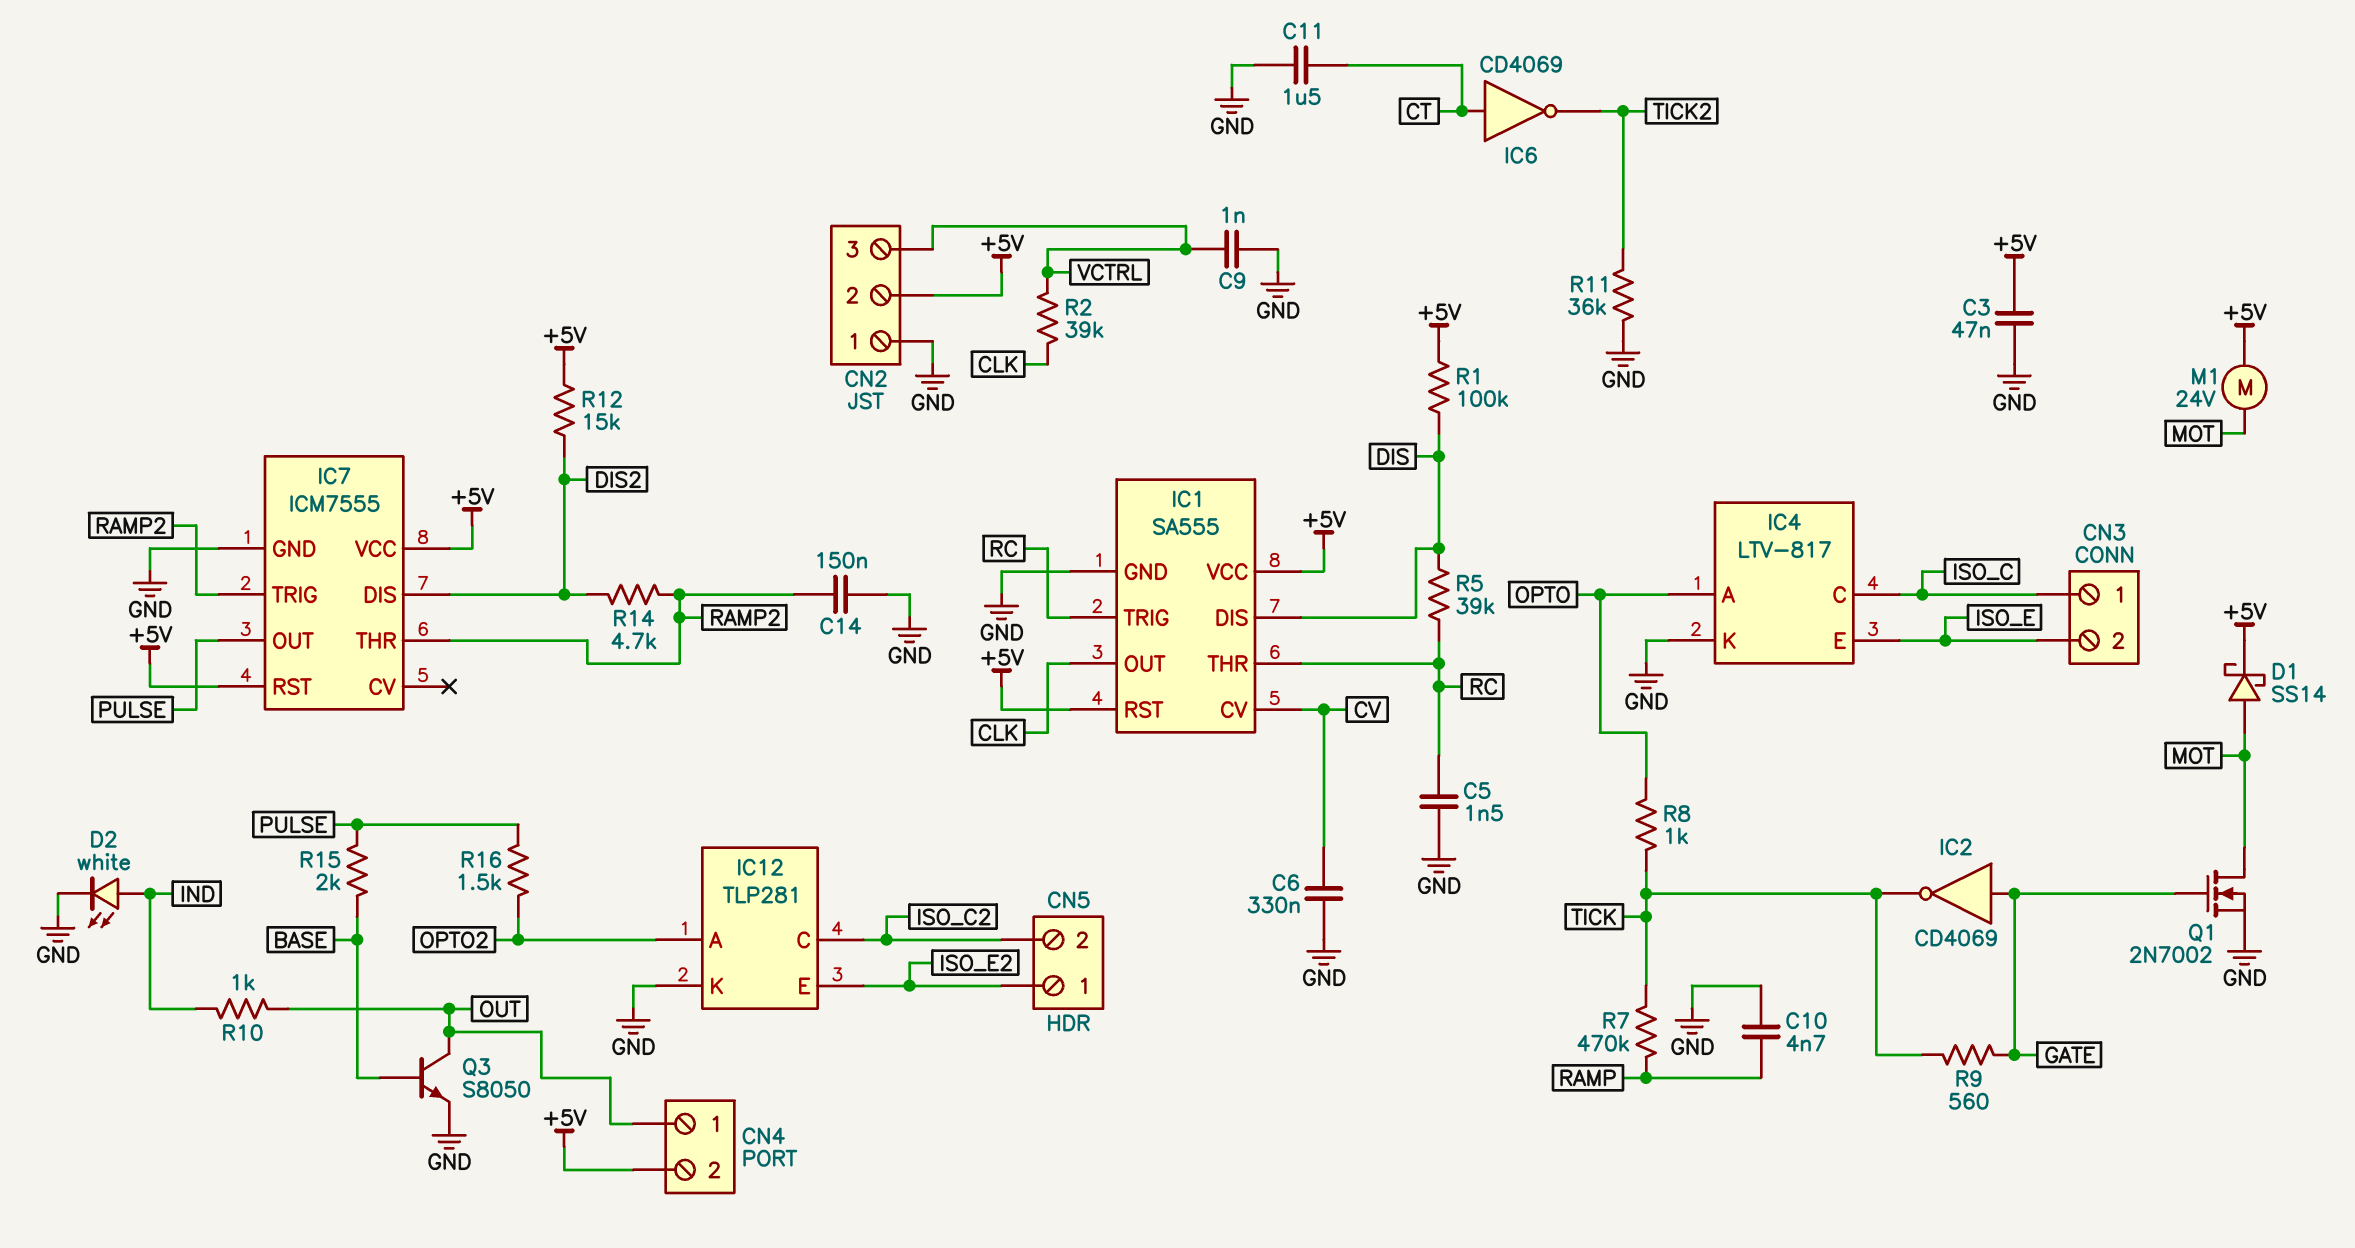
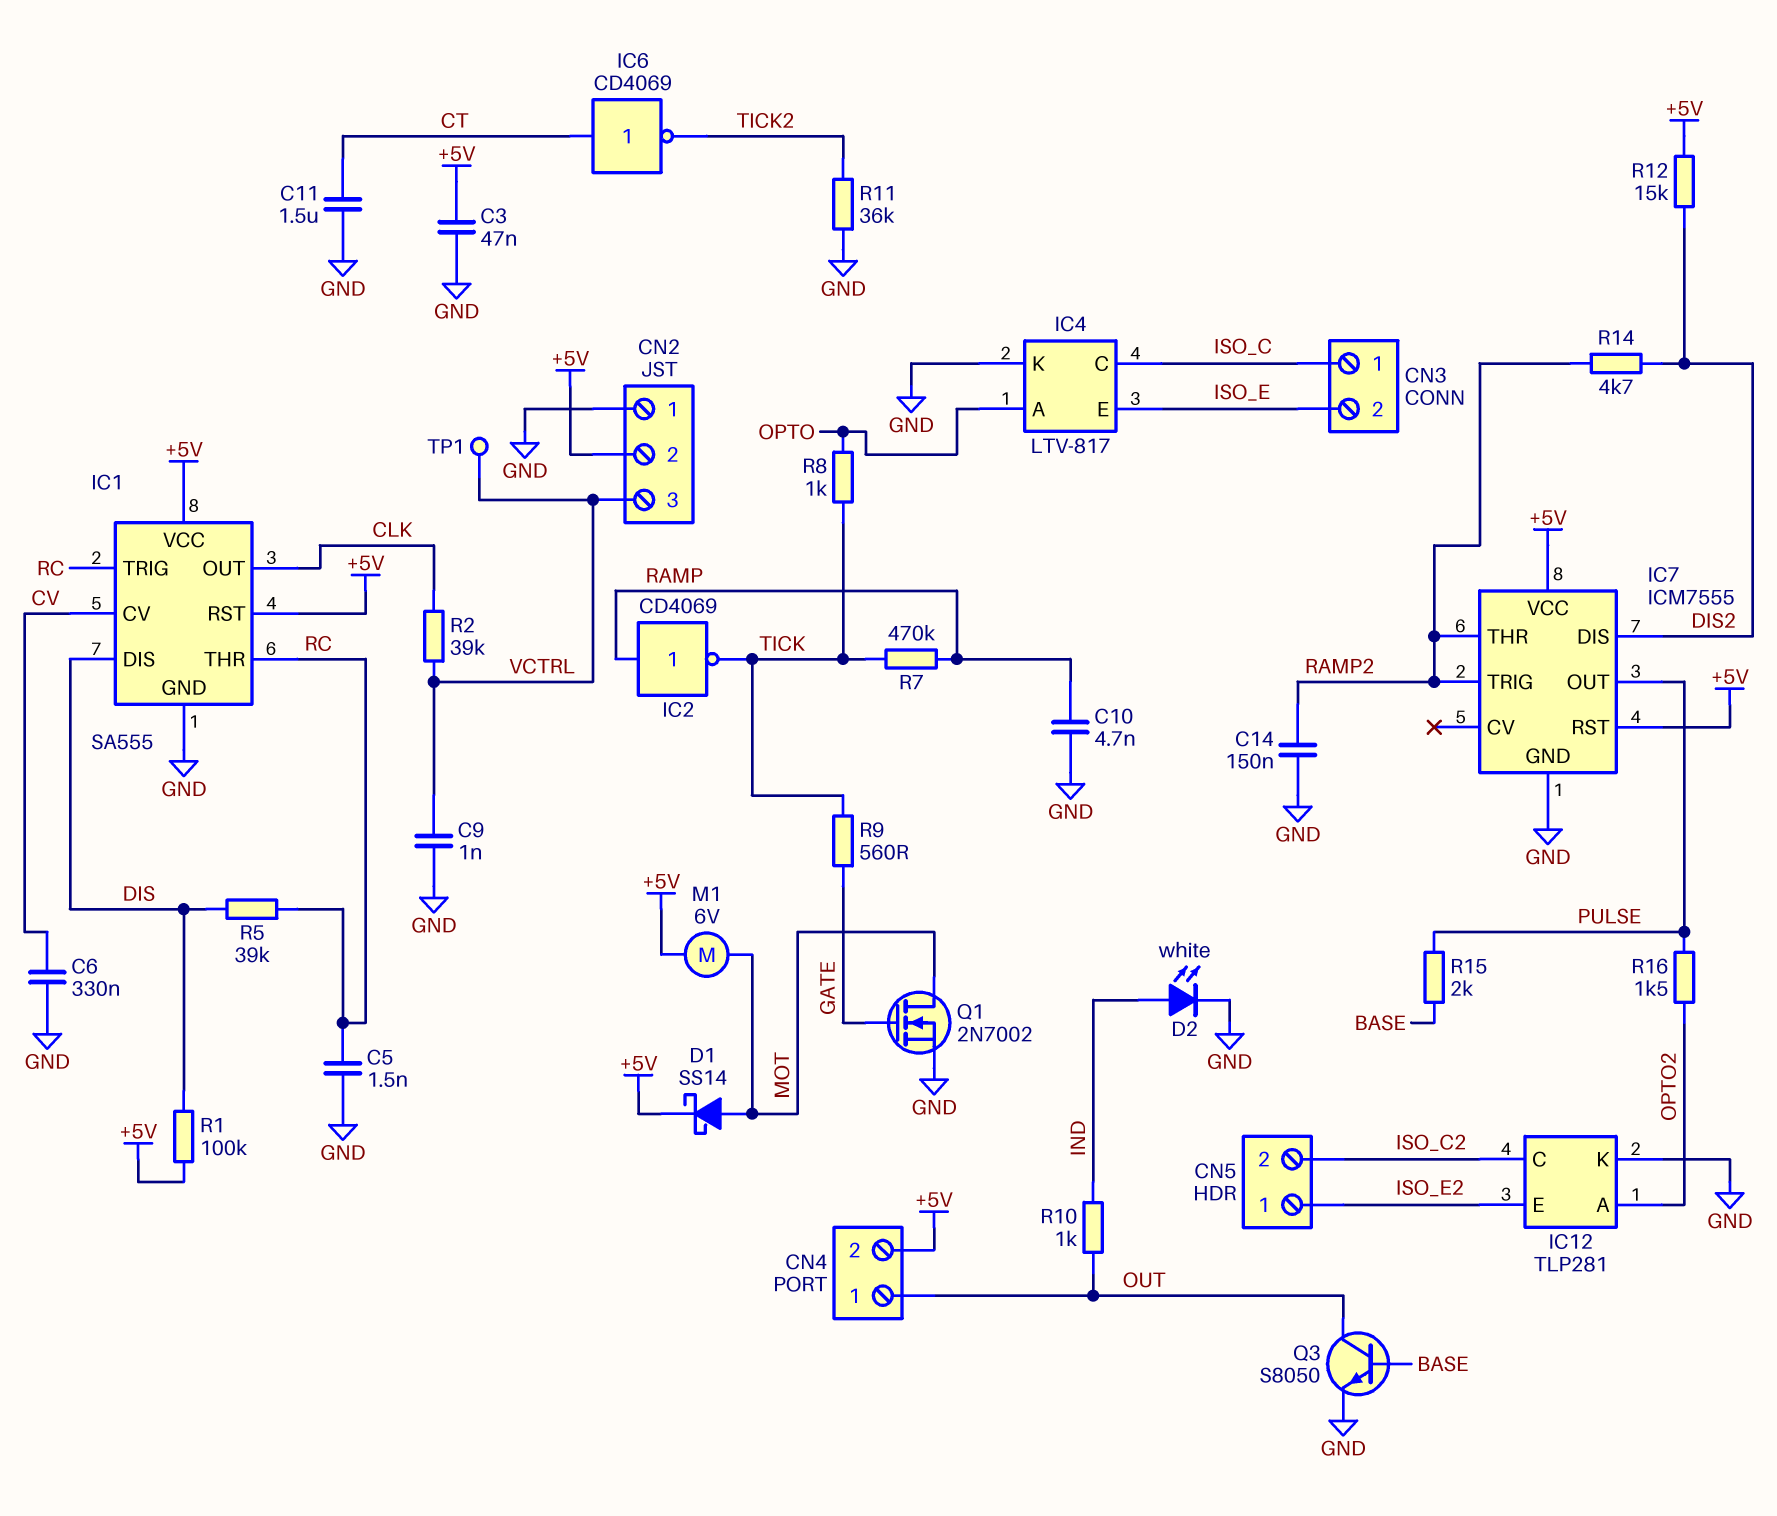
IC2: NOT CD4069 (in GATE, out TICK) -> NOT CD4069 (in RAMP, out TICK)
M1: motor 24V (+5V, MOT) -> motor 6V (+5V, MOT)
TP1: none -> test point (VCTRL)

